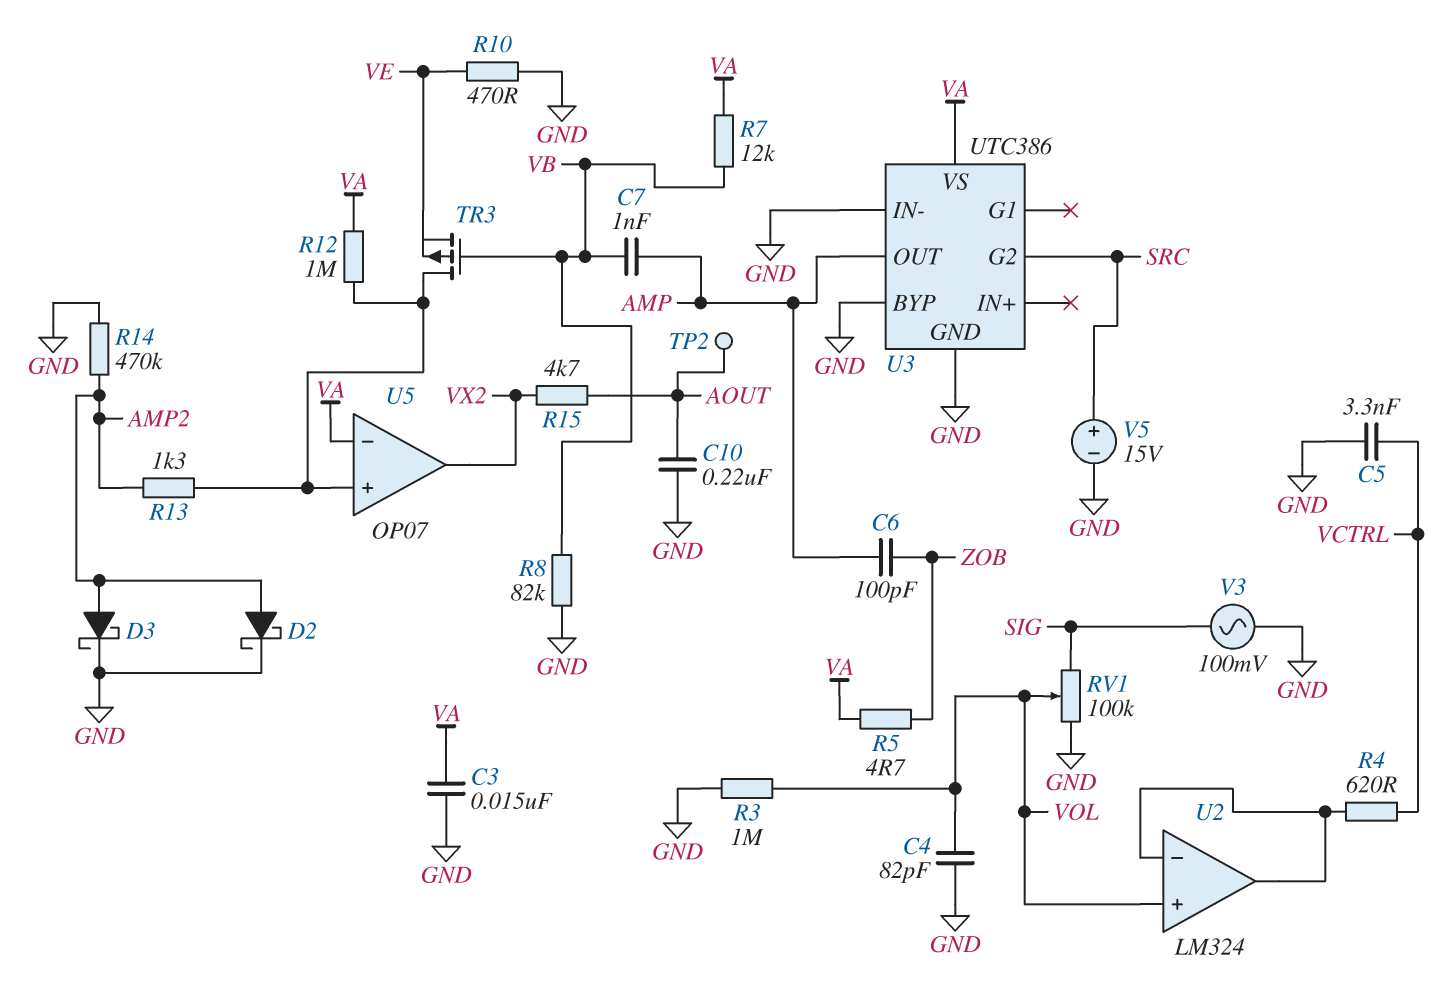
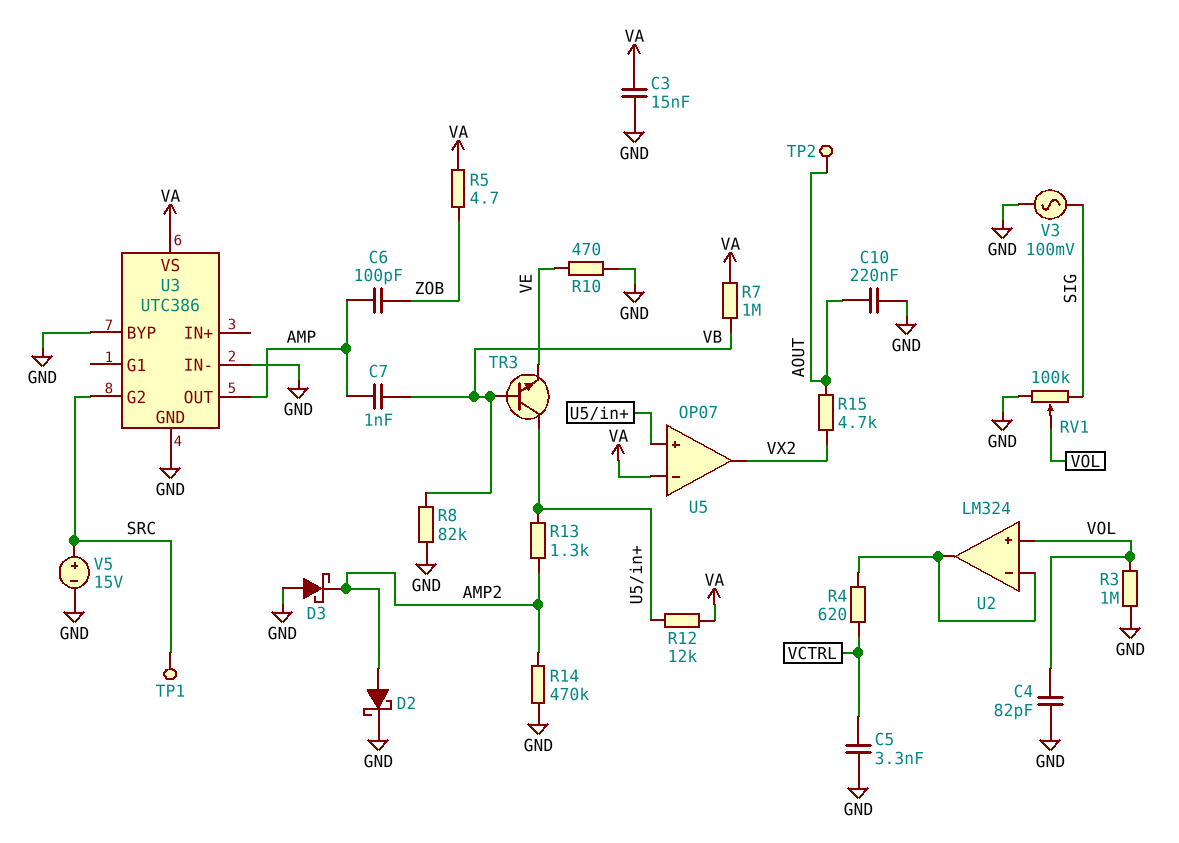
D3: schottky (A AMP2, K GND) -> schottky (A GND, K AMP2)
R7: 12k (VA, VB) -> 1M (VA, VB)
R12: 1M (U5/in+, VA) -> 12k (U5/in+, VA)
TP1: none -> test point (SRC)
TR3: PMOS (G VB, D U5/in+, S VE) -> NPN (B VB, C U5/in+, E VE)

